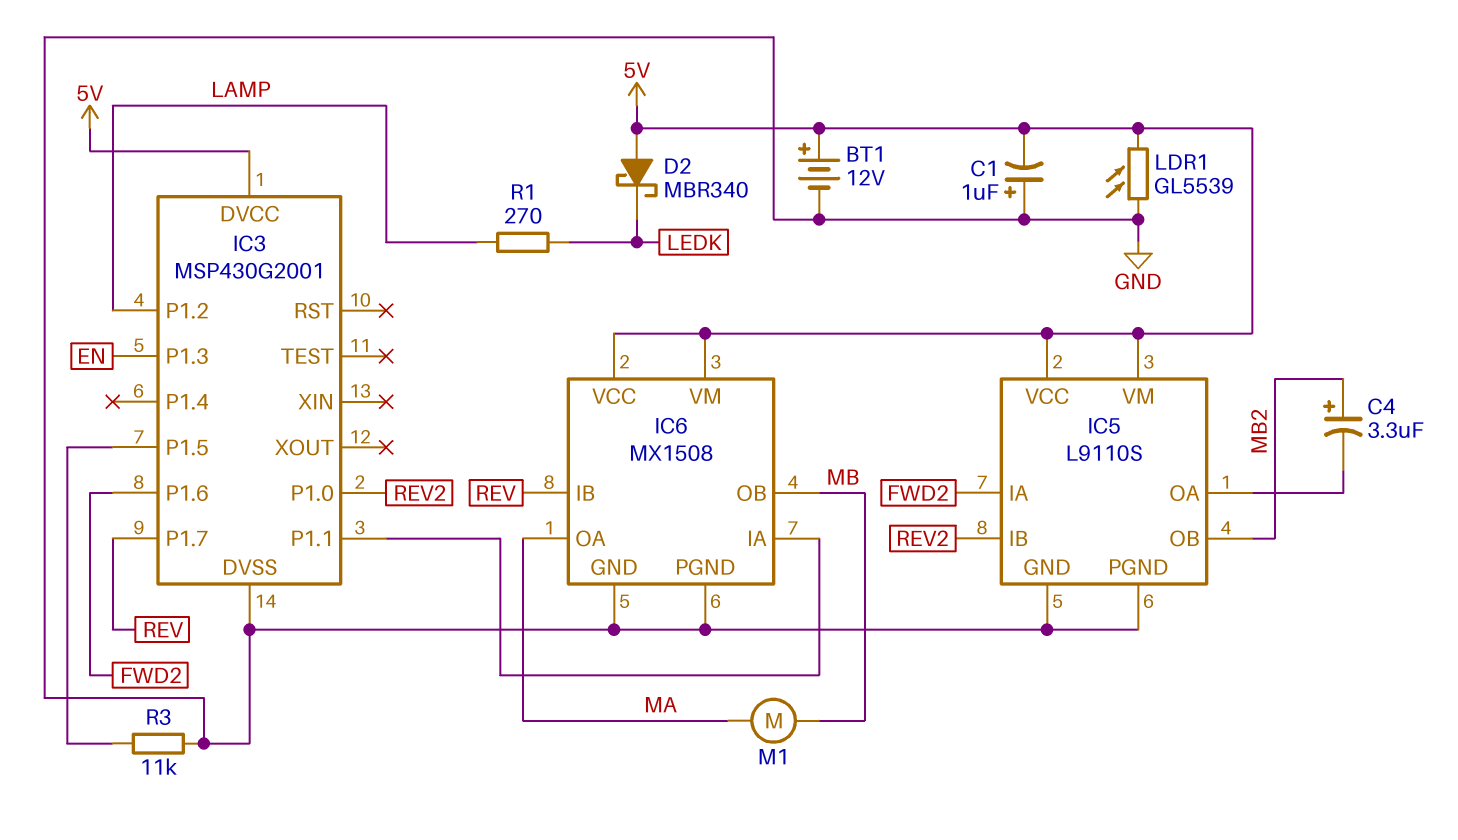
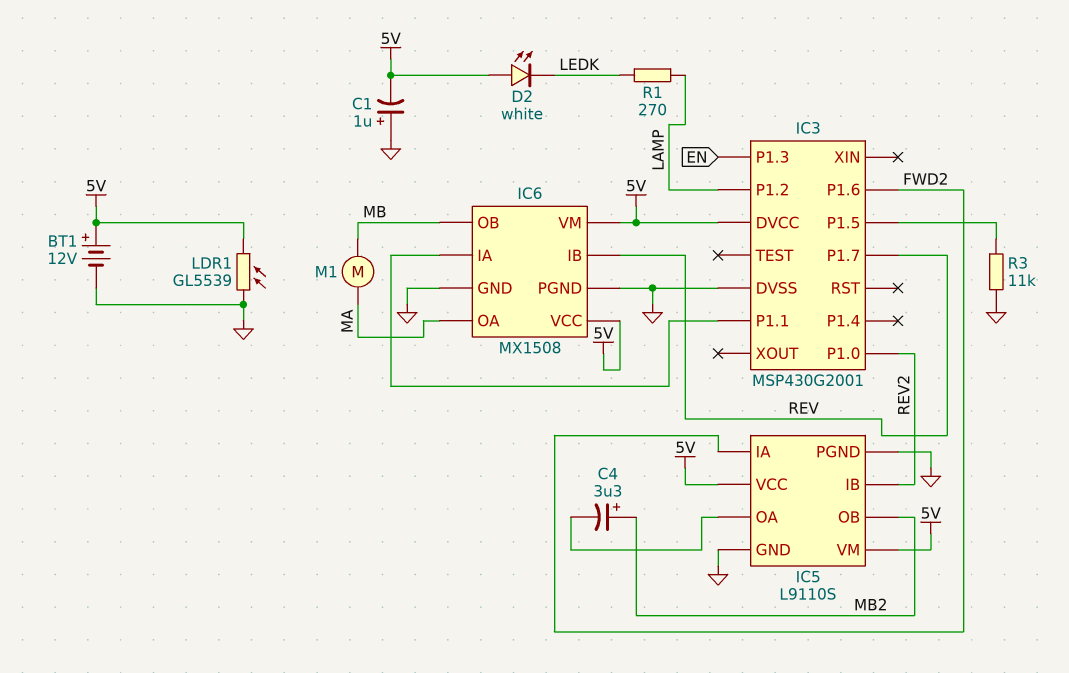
D2: schottky MBR340 (A 5V, K LEDK) -> LED white (A 5V, K LEDK)

